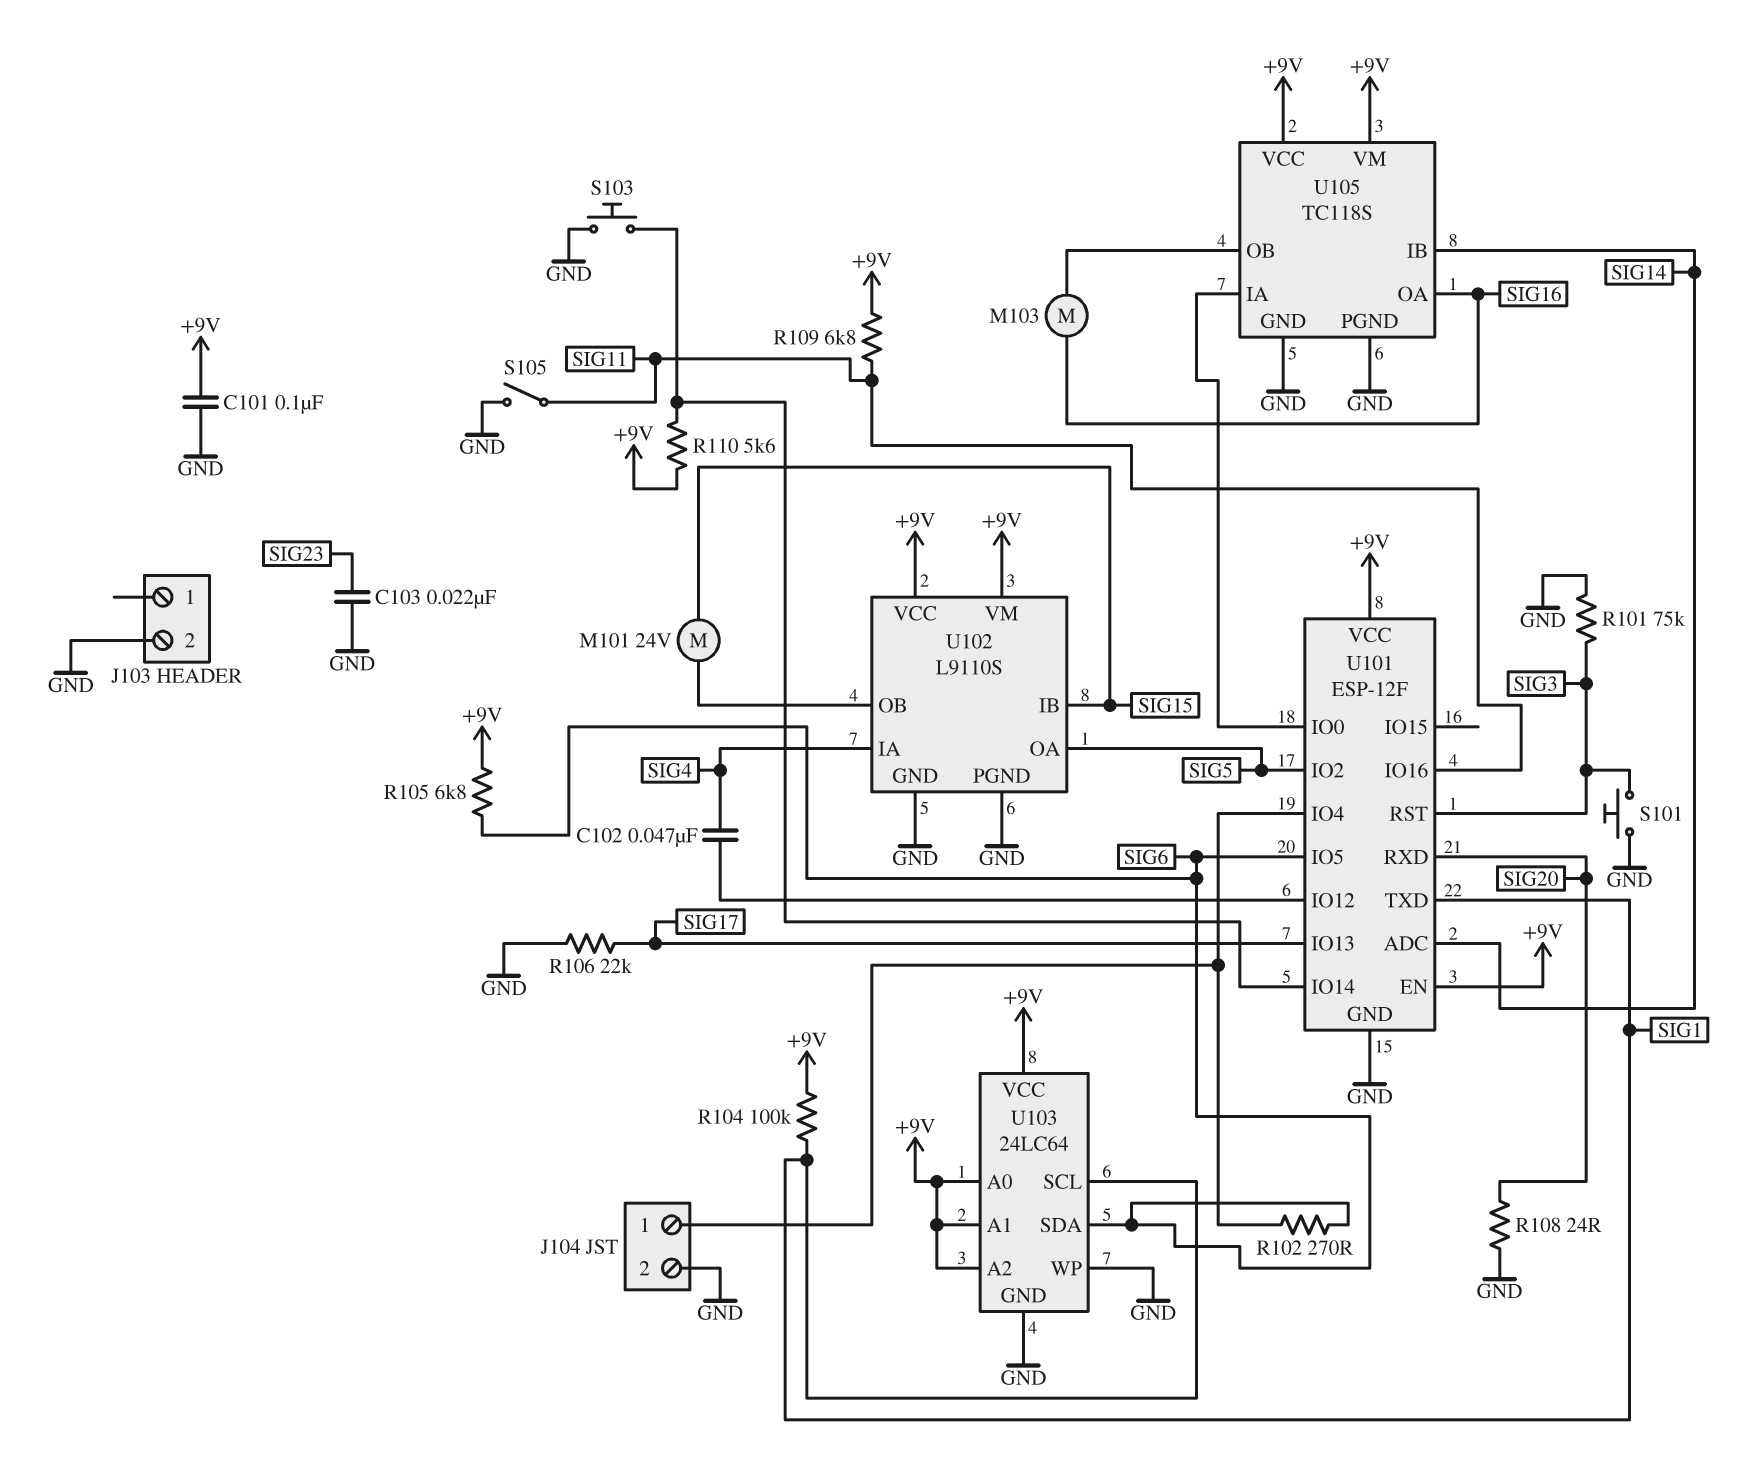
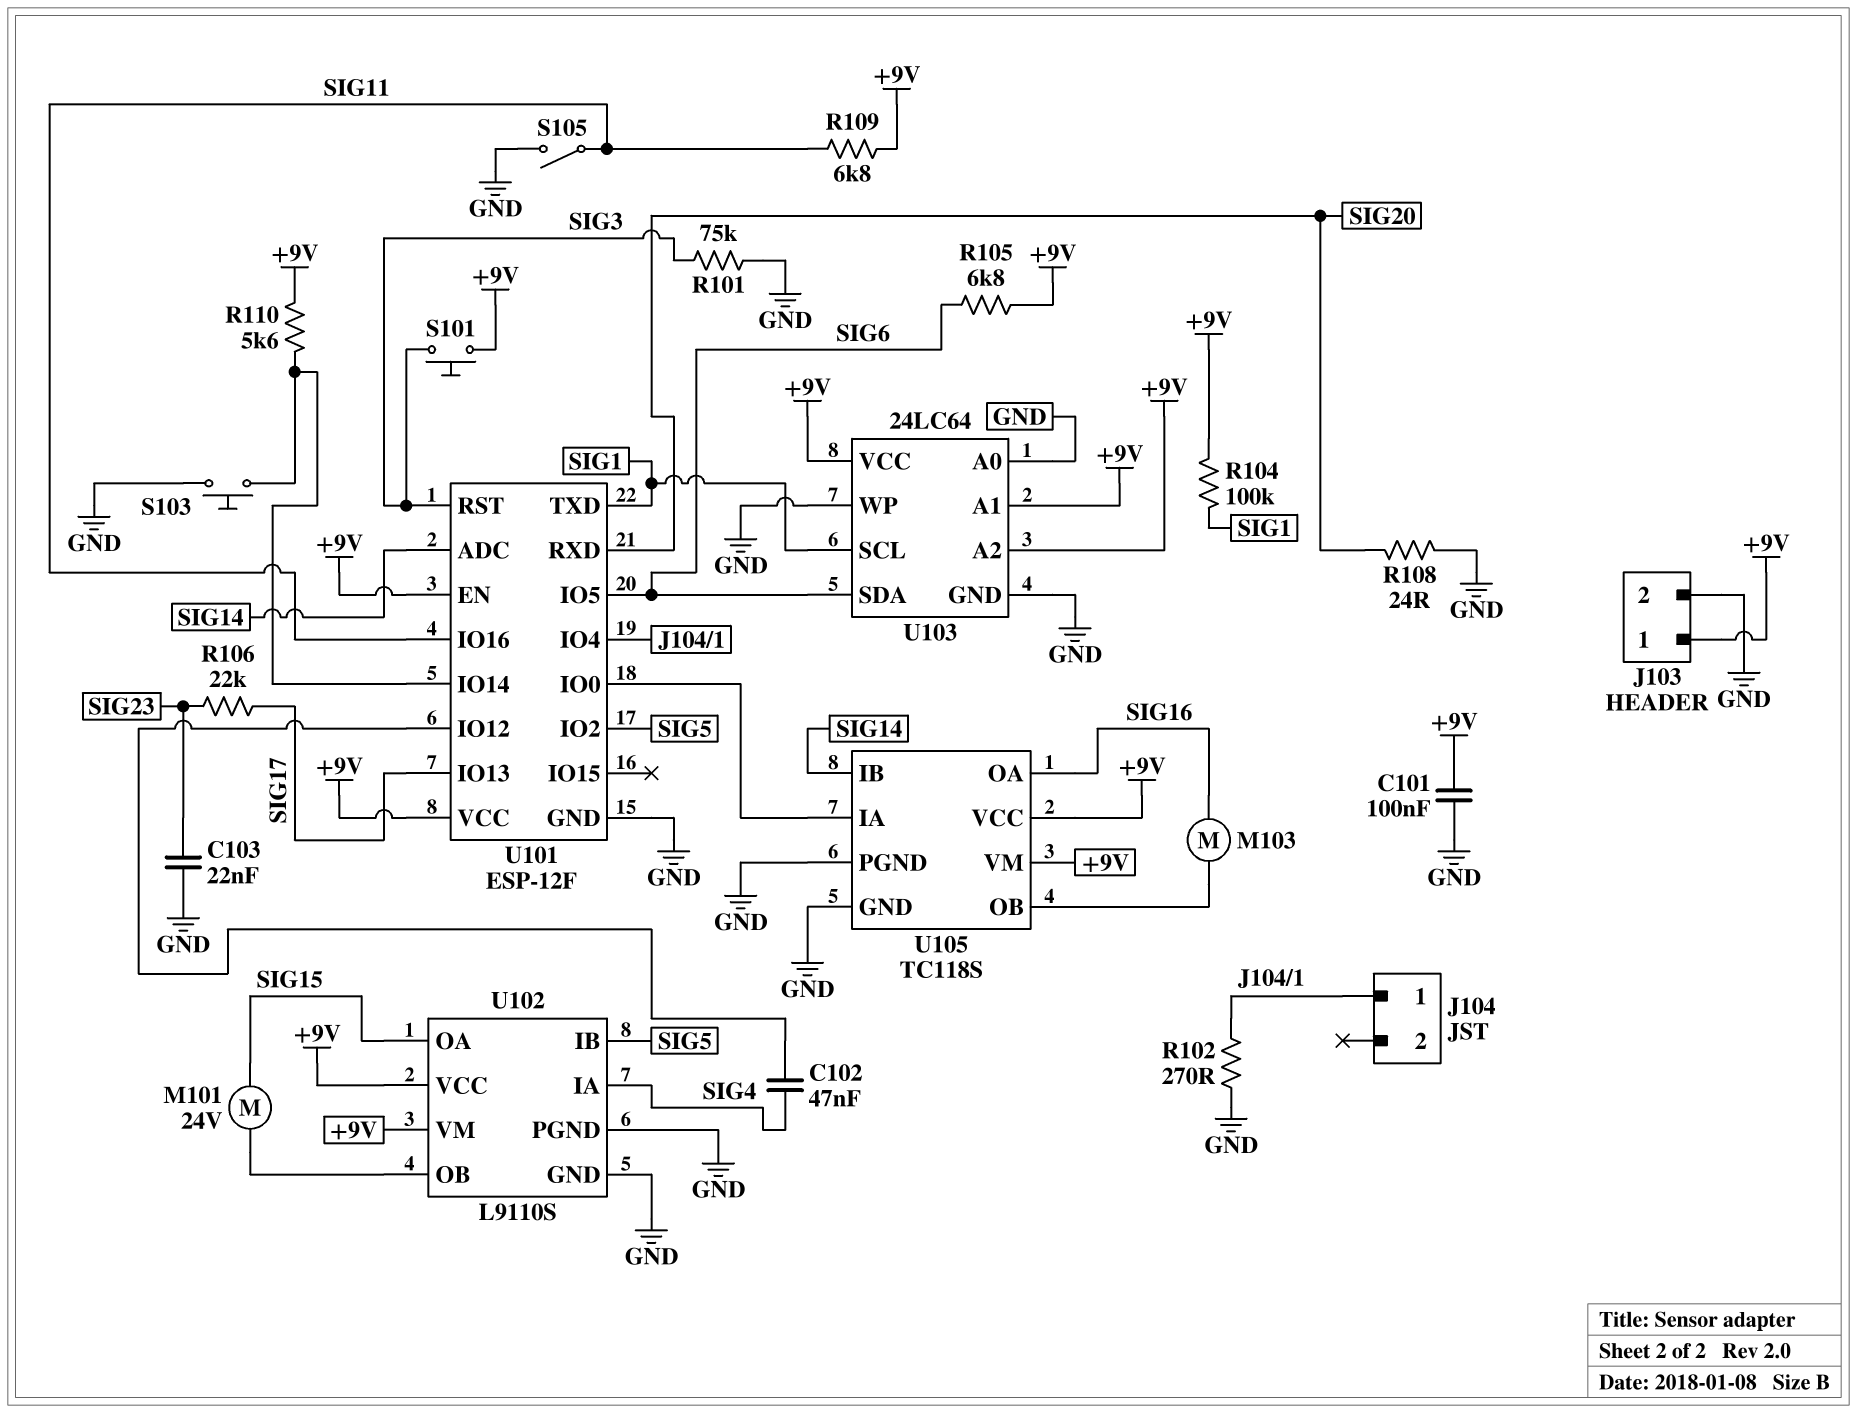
J103 pin 1: none -> +9V
J104 pin 2: GND -> none
R102: 270 (J104/1, SIG6) -> 270 (GND, J104/1)
R106: 22k (GND, SIG17) -> 22k (SIG17, SIG23)
S101: button (GND, SIG3) -> button (+9V, SIG3)
U102 pin IB: SIG15 -> SIG5
U102 pin OA: SIG5 -> SIG15
U103 pin A0: +9V -> GND

